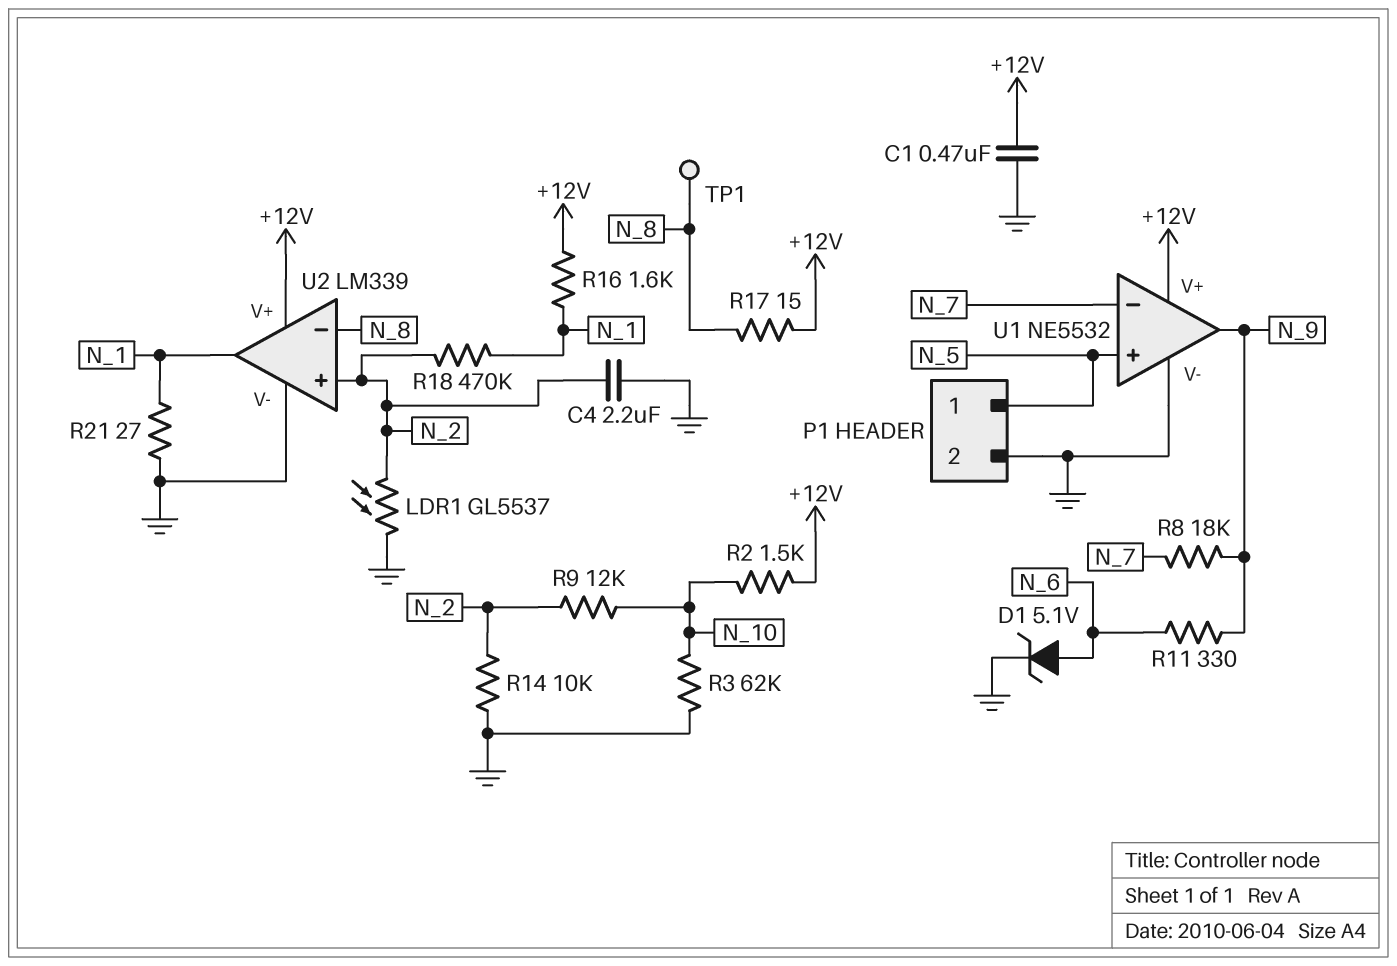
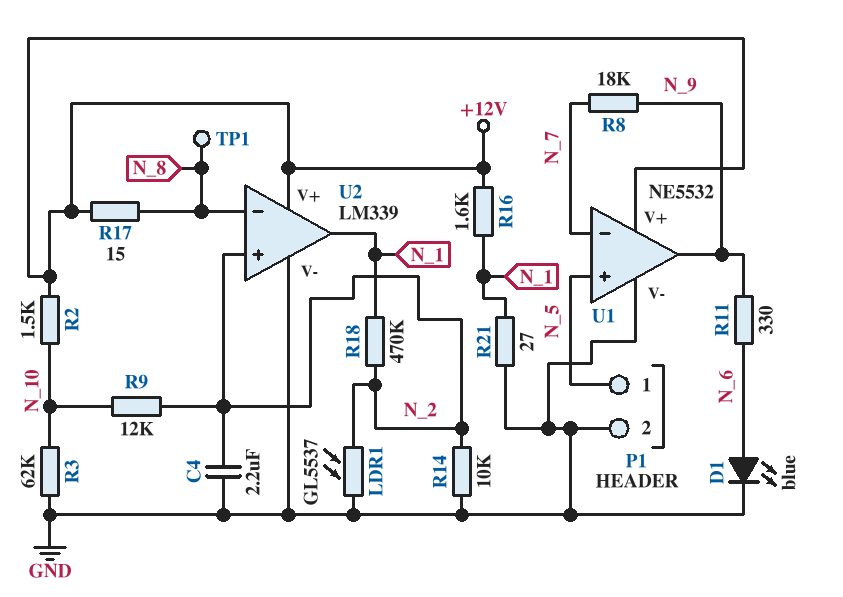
C1: 470nF (+12V, GND) -> none
D1: zener 5.1V (A N_6, K GND) -> LED blue (A N_6, K GND)

